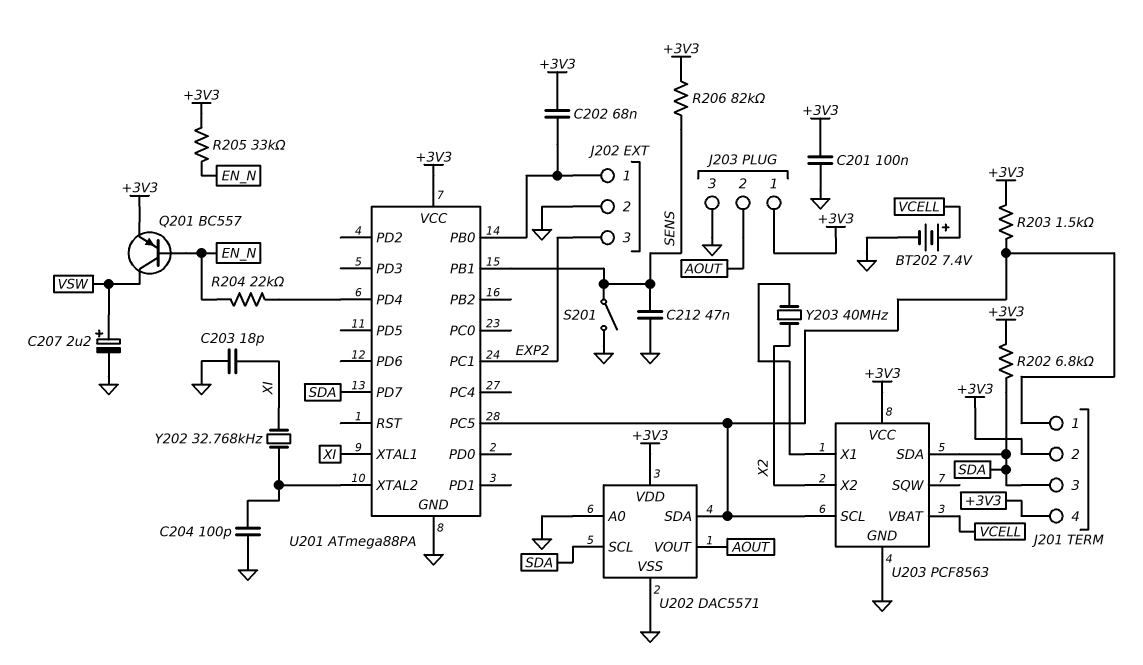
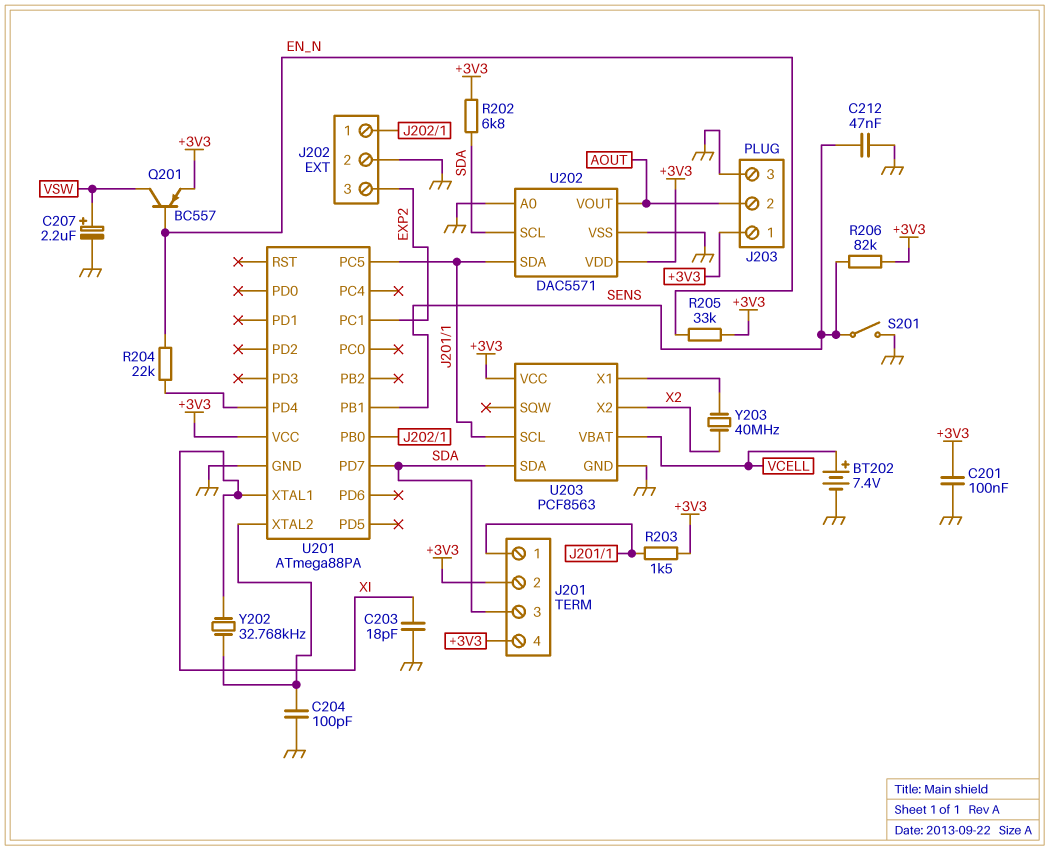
C202: 68nF (+3V3, J202/1) -> none

